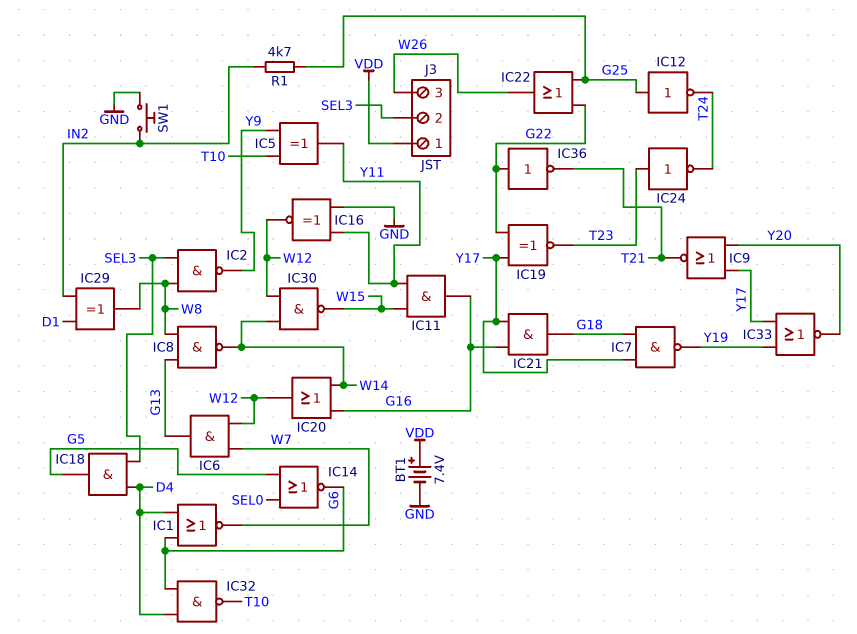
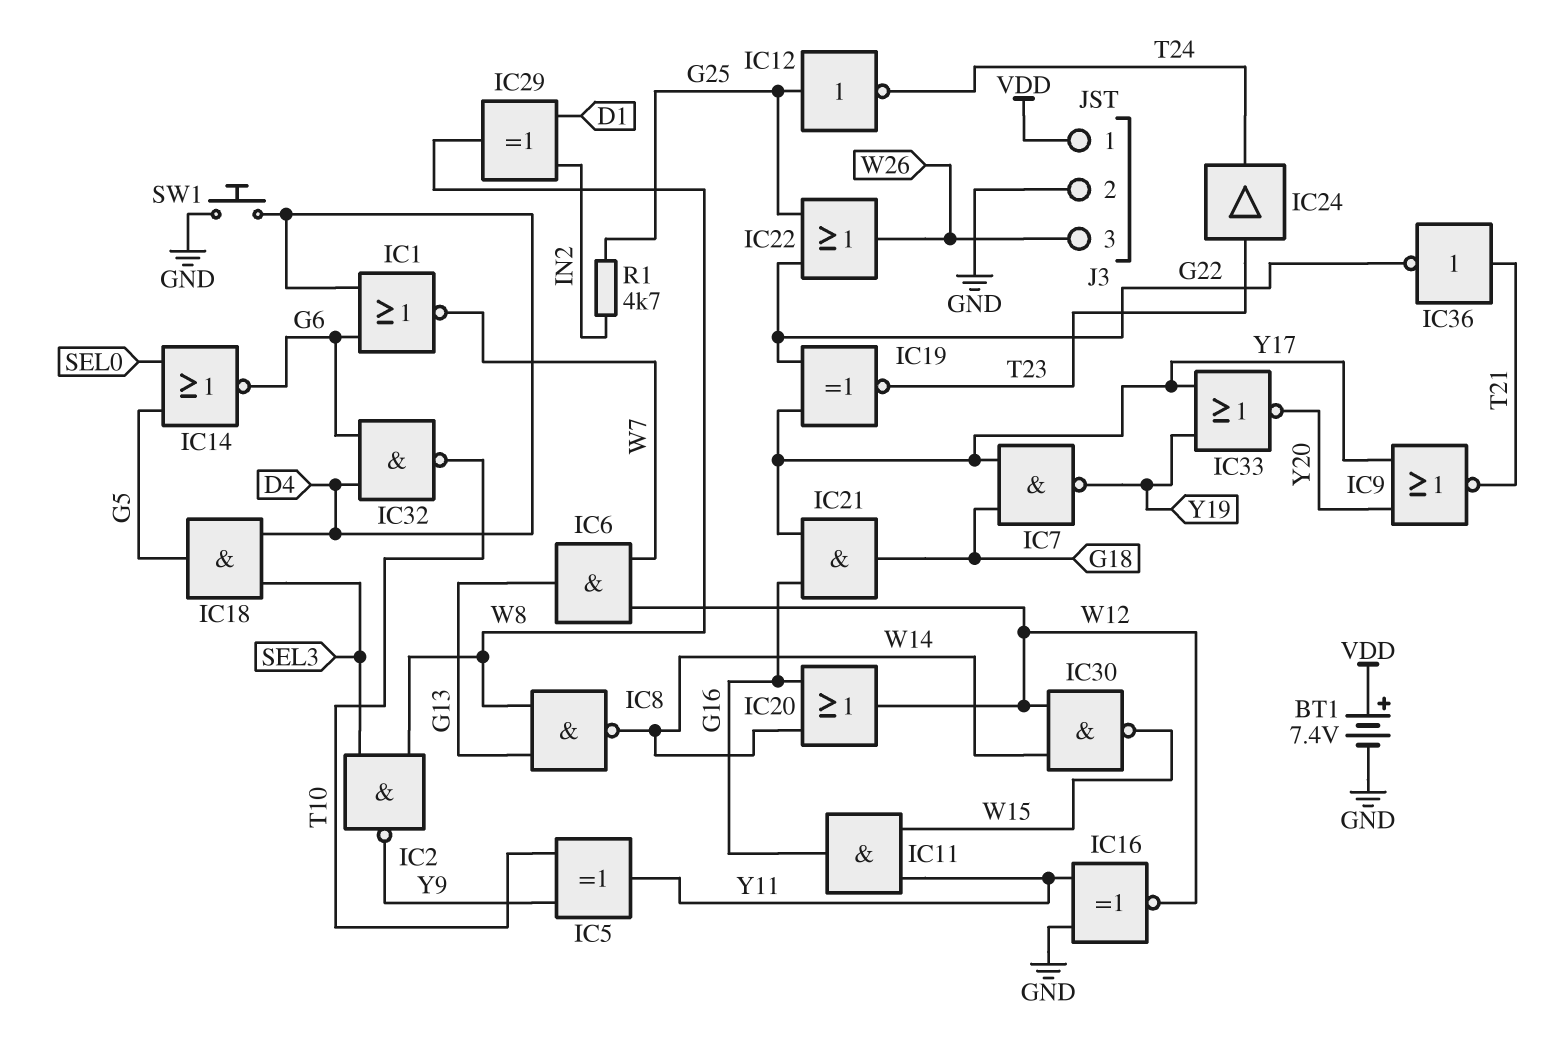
IC24: NOT (in T23, out T24) -> buffer (in T23, out T24)
IC36: NOT (in G22, out T21) -> NOT (in T21, out G22)
J3 pin 2: SEL3 -> GND
SW1: button (GND, IN2) -> button (D4, GND)

